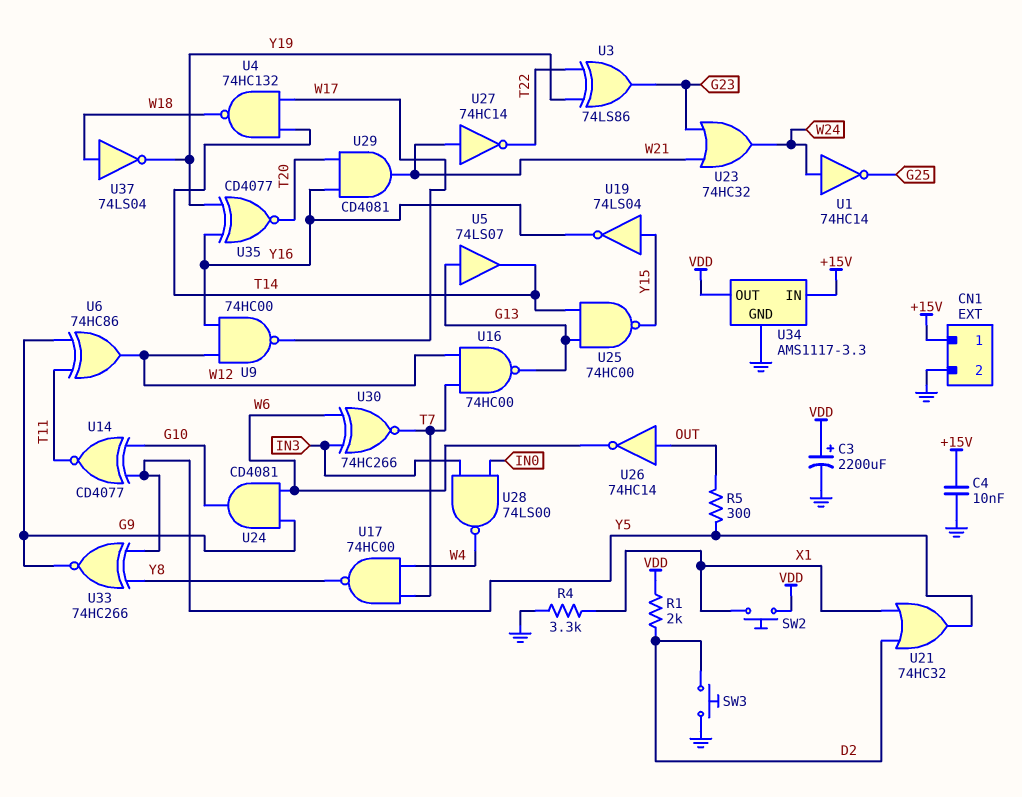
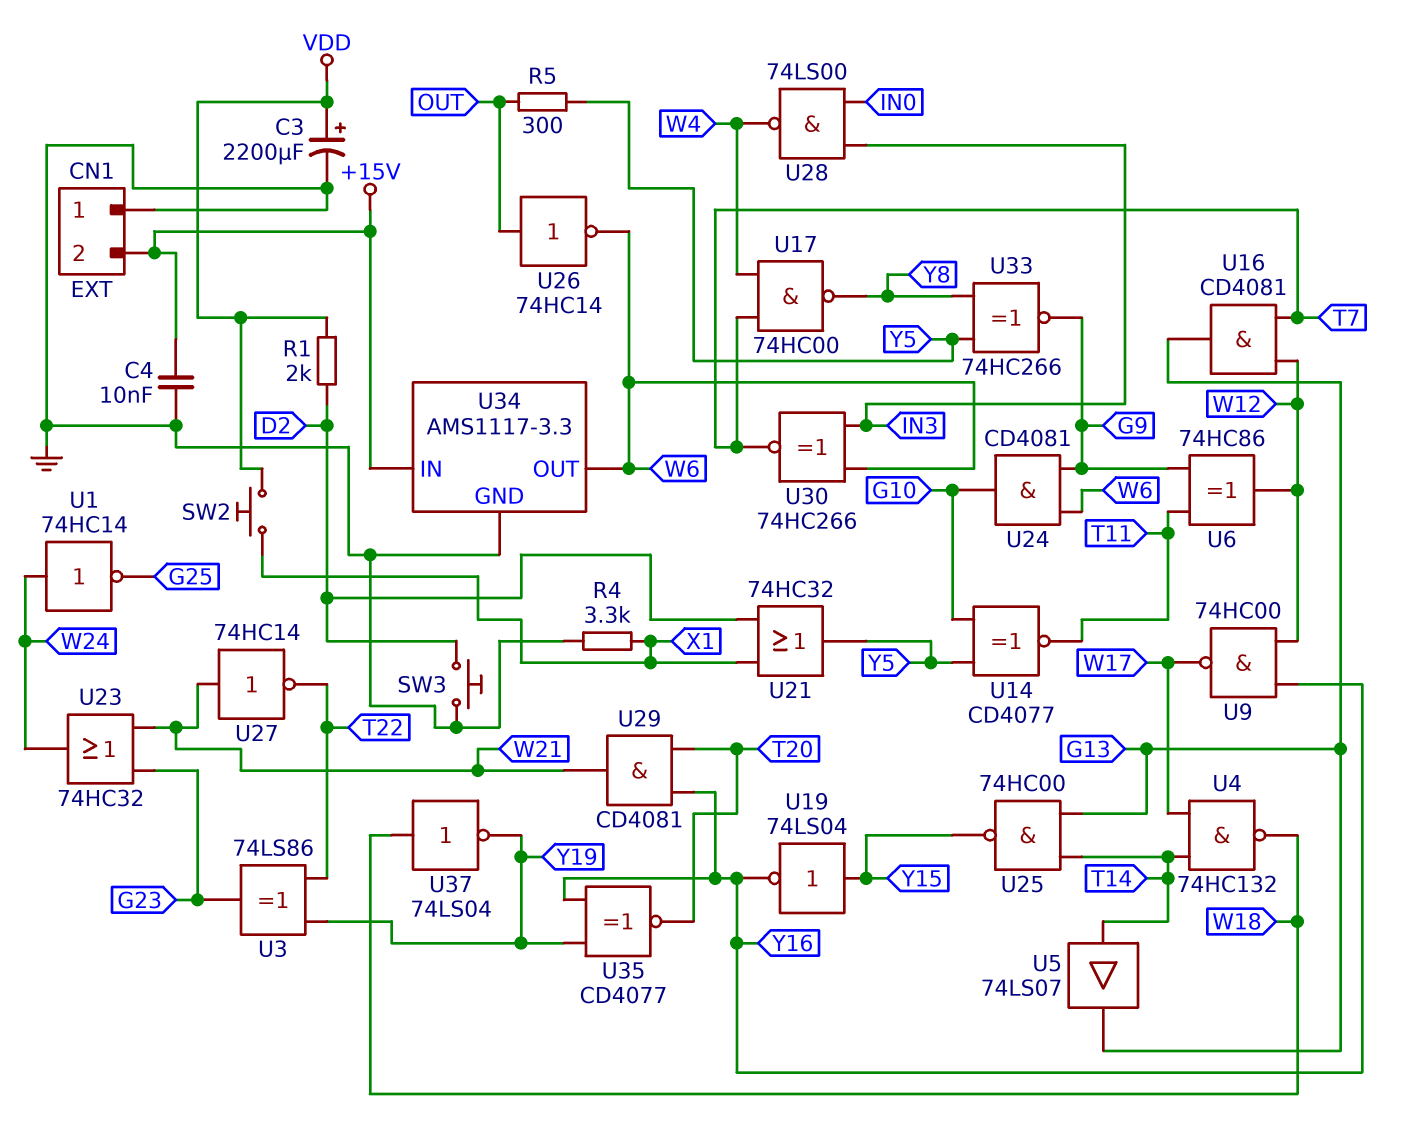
CN1 pin 1: +15V -> GND
CN1 pin 2: GND -> +15V
U5: buffer 74LS07 (in G13, out T14) -> buffer 74LS07 (in T14, out G13)
U16: NAND 74HC00 (in T7, in W12, out G13) -> AND CD4081 (in T7, in W12, out G13)
U34 pin OUT: VDD -> W6

